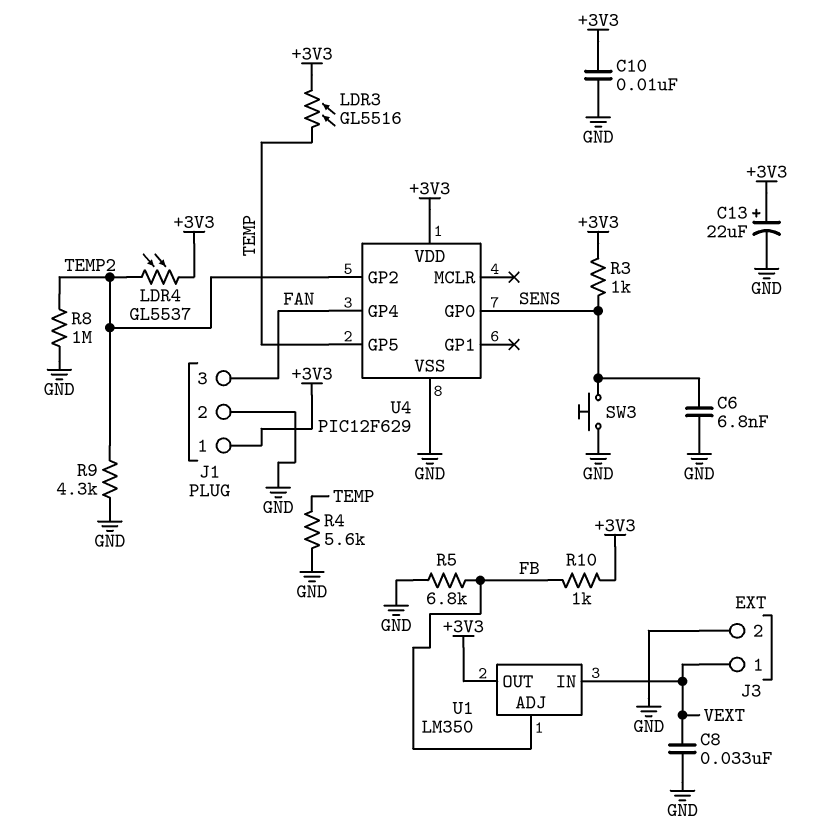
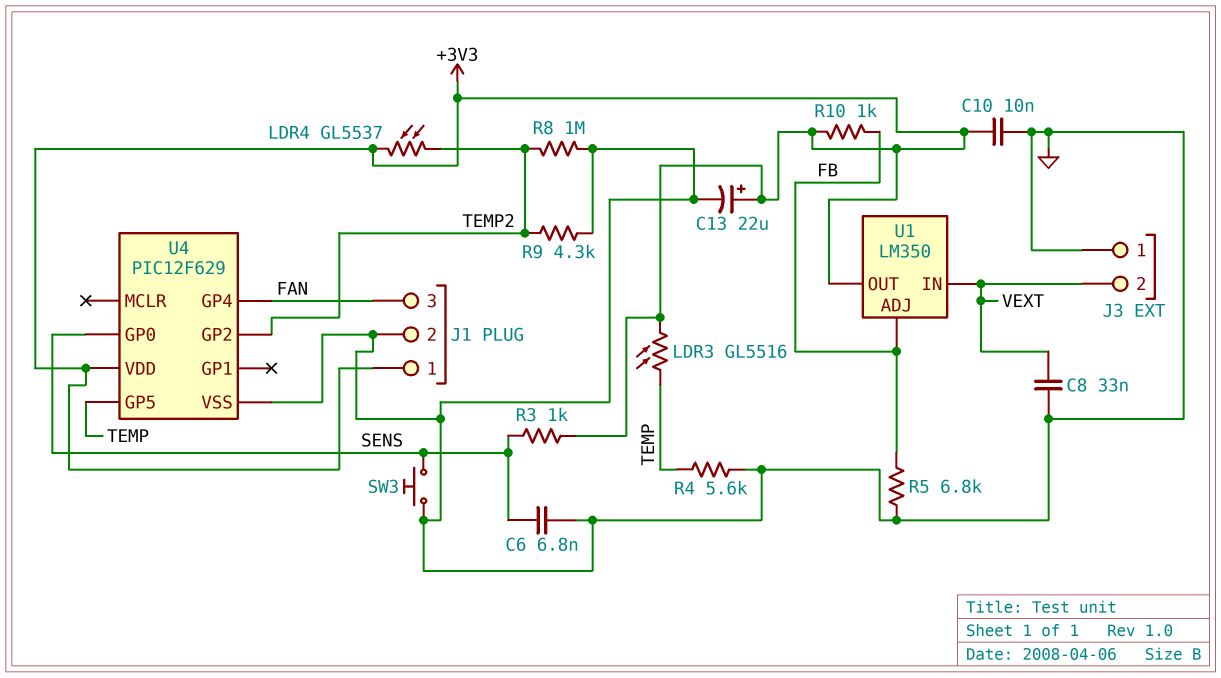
J3 pin 1: VEXT -> GND
J3 pin 2: GND -> VEXT

